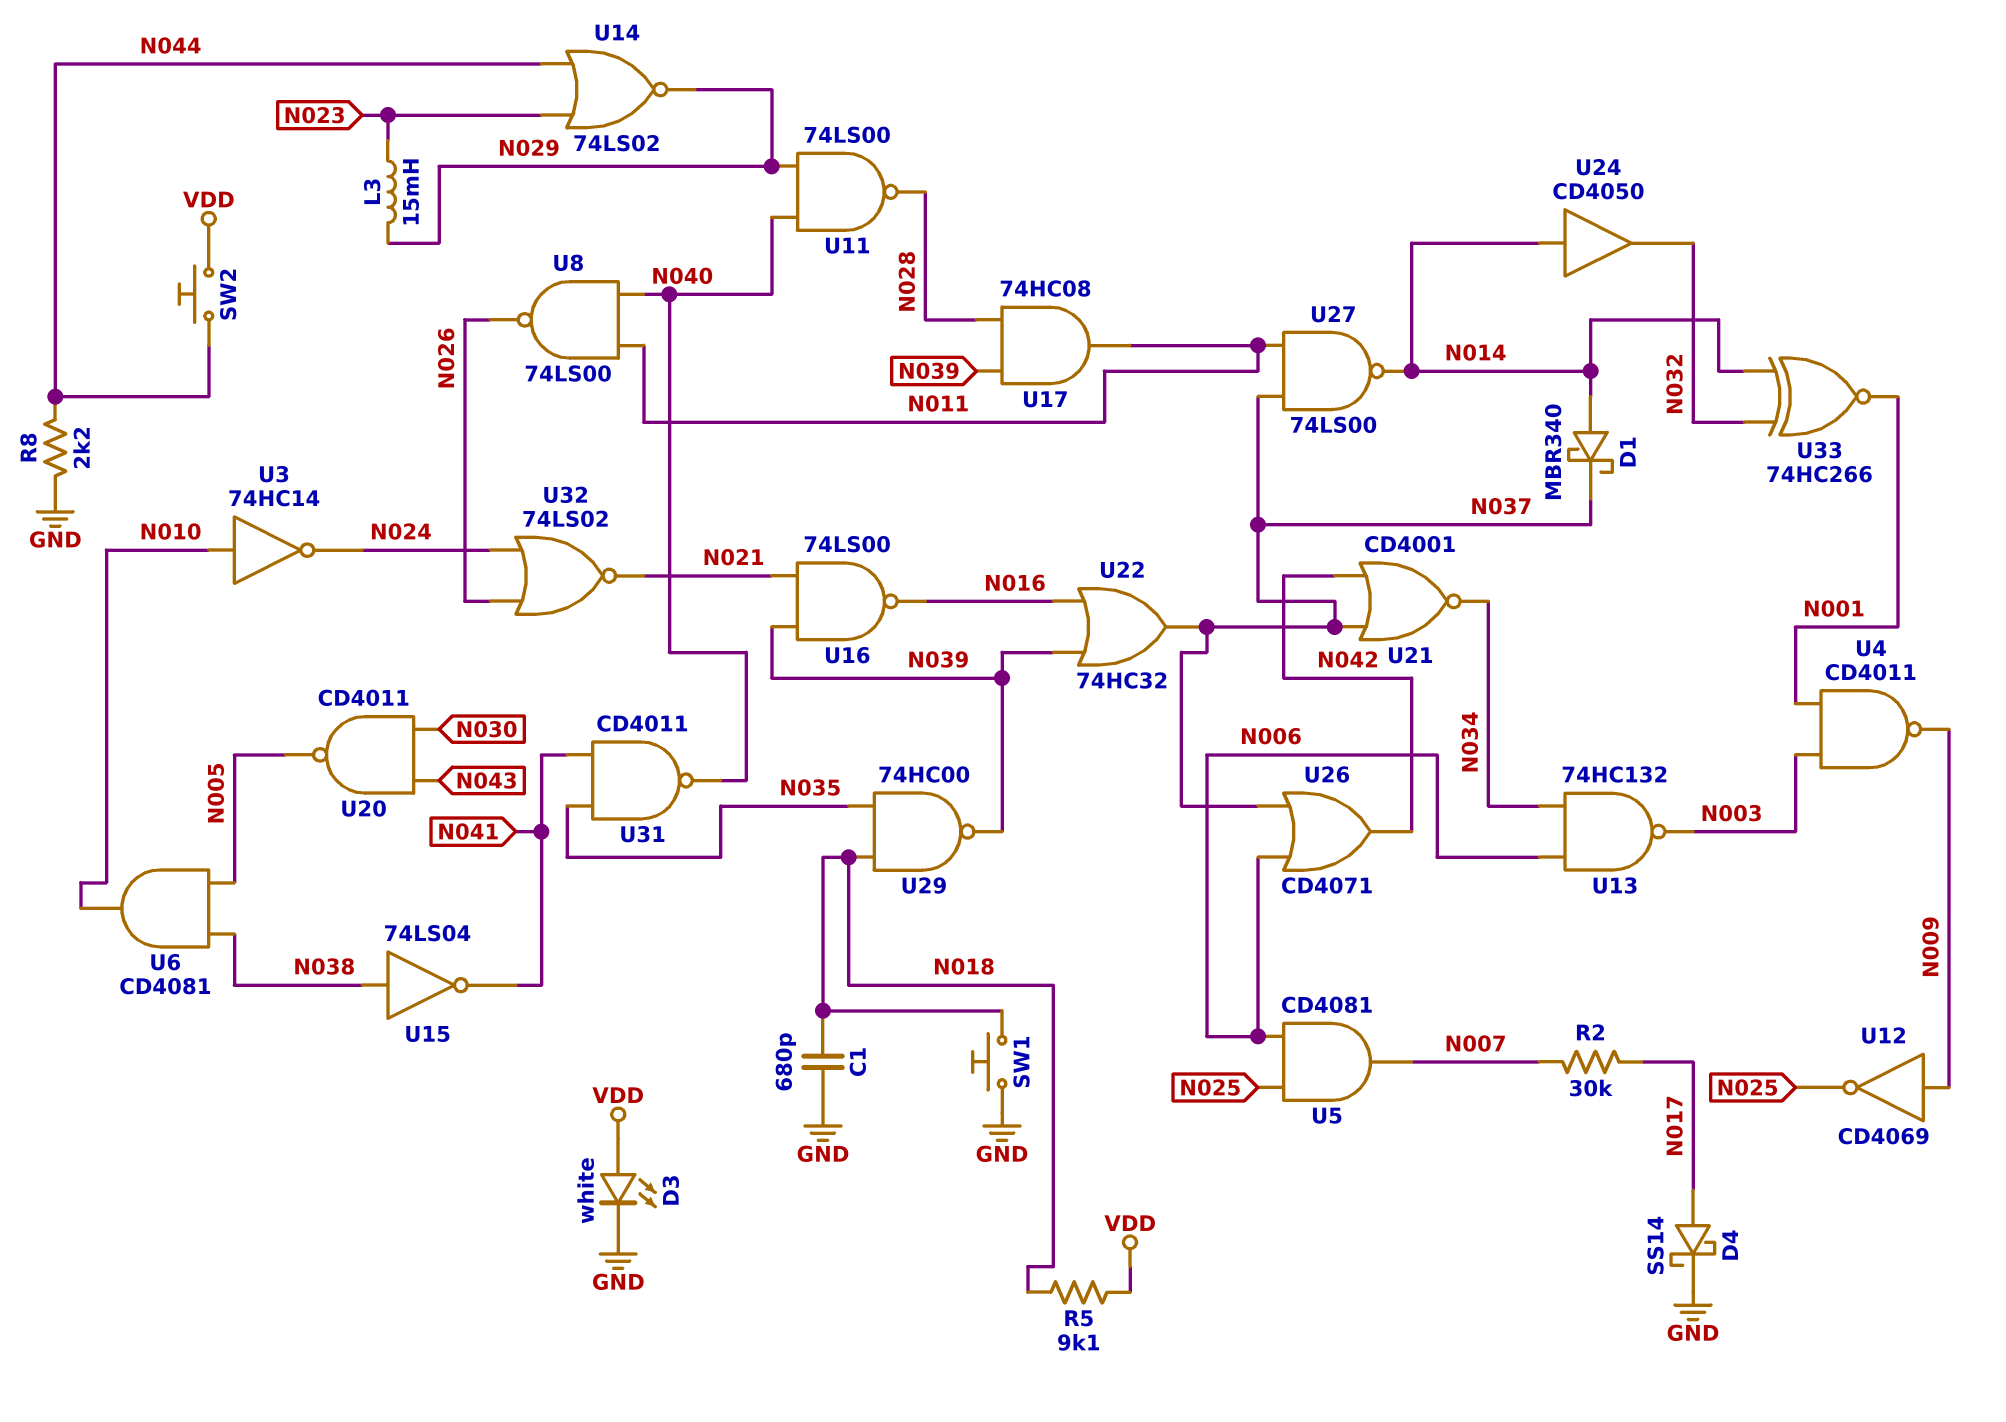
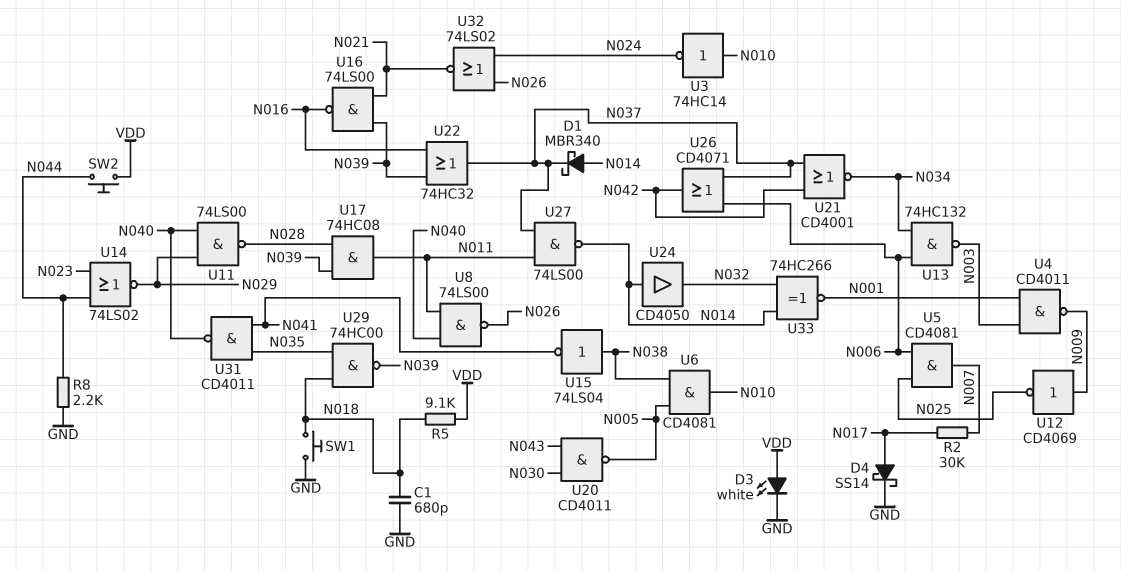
L3: 15mH (N023, N029) -> none

